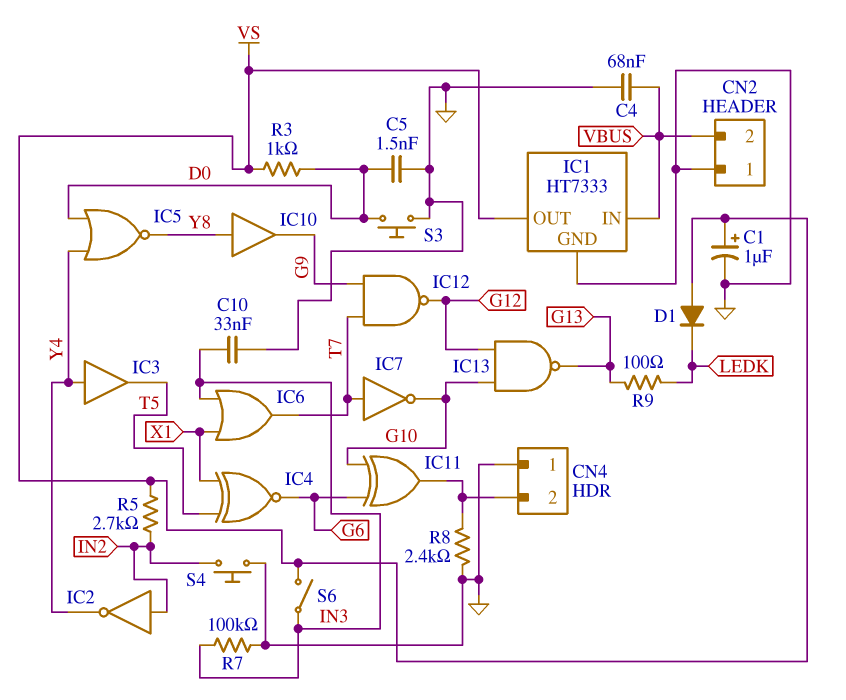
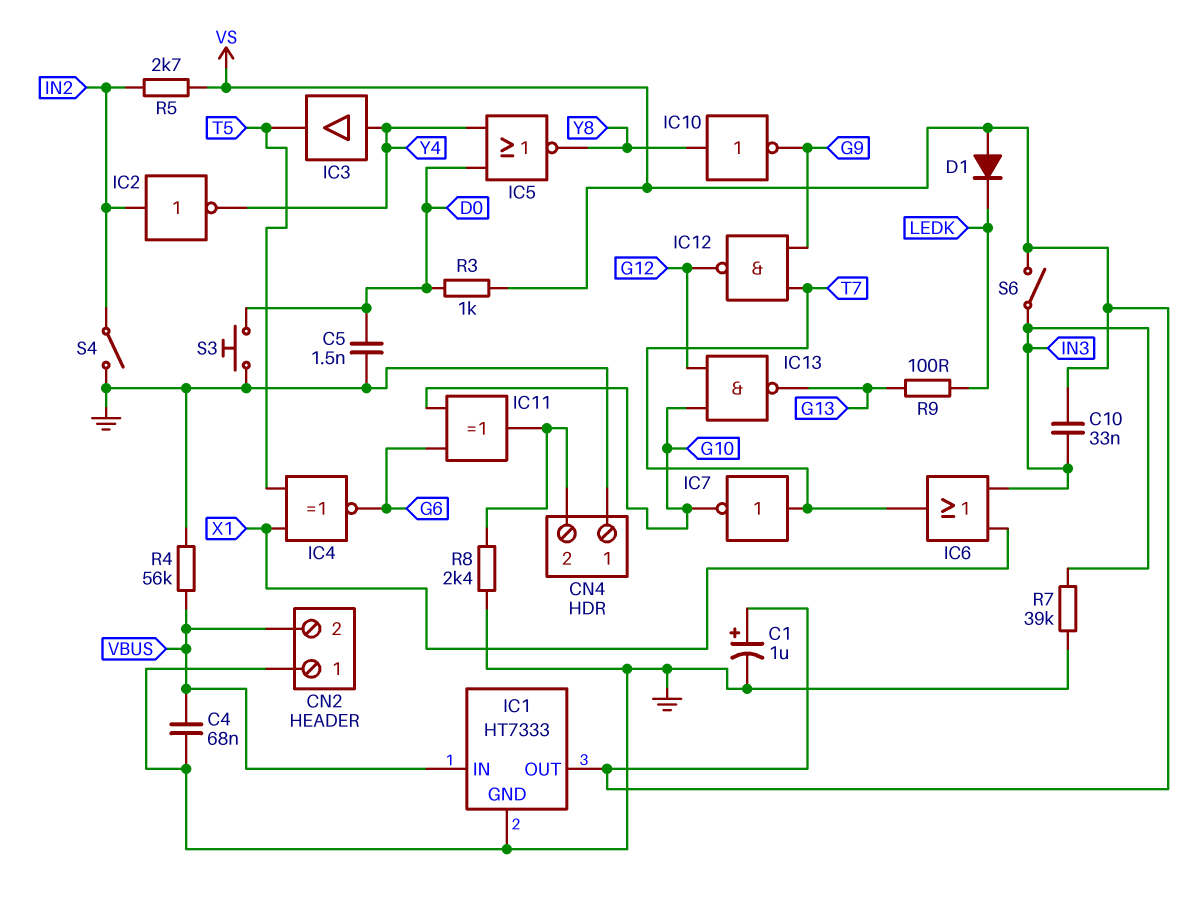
C10: 33nF (GND, IN3) -> 33nF (IN3, VS)
IC10: buffer (in Y8, out G9) -> NOT (in Y8, out G9)
R4: none -> 56k (GND, VBUS)
R7: 100k (GND, IN3) -> 39k (GND, IN3)
S4: button (GND, IN2) -> switch (GND, IN2)

